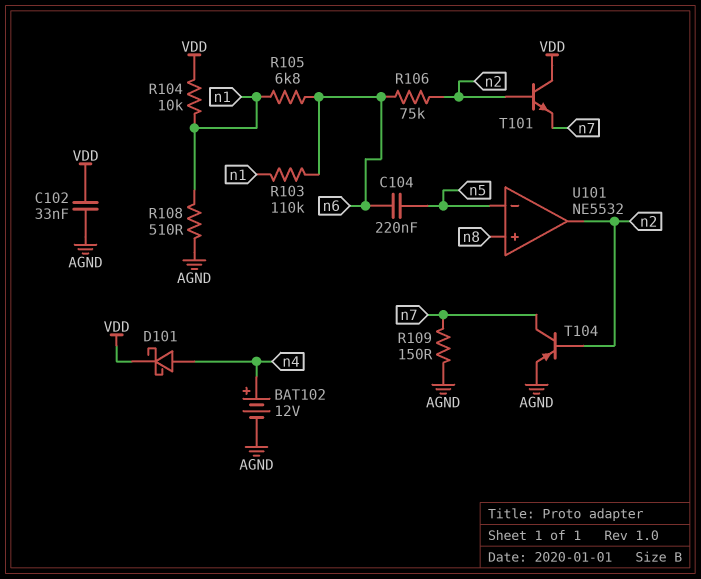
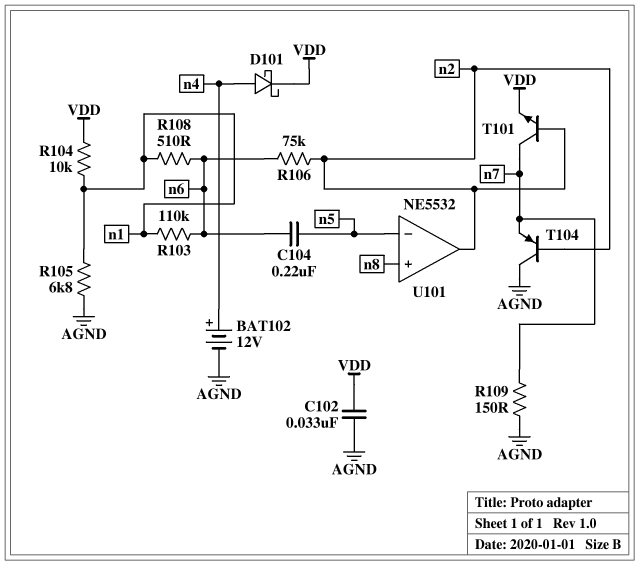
R105: 6.8k (n1, n6) -> 6.8k (AGND, n1)
R108: 510 (AGND, n1) -> 510 (n1, n6)
T101: NPN (B n2, C VDD, E n7) -> NPN (B n2, C n7, E VDD)
T104: PNP (B n2, C n7, E AGND) -> PNP (B n2, C AGND, E n7)

